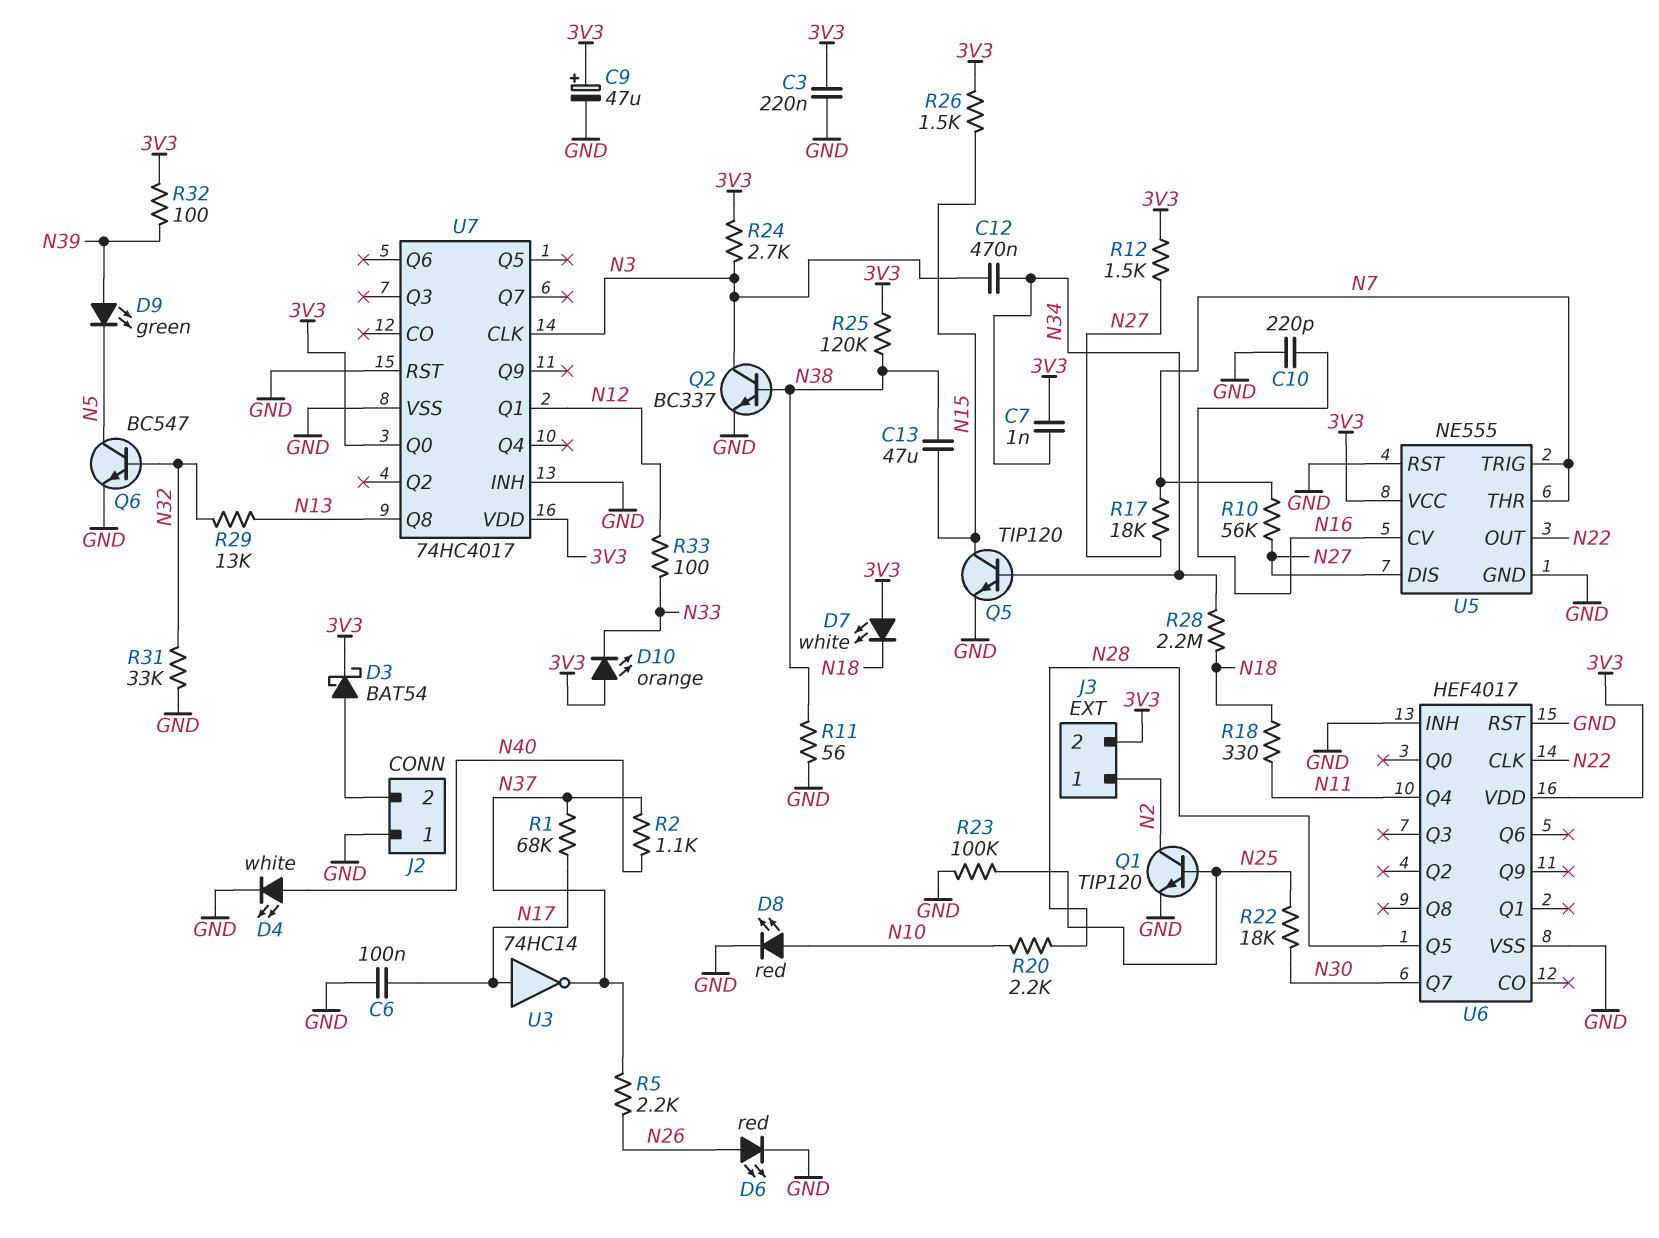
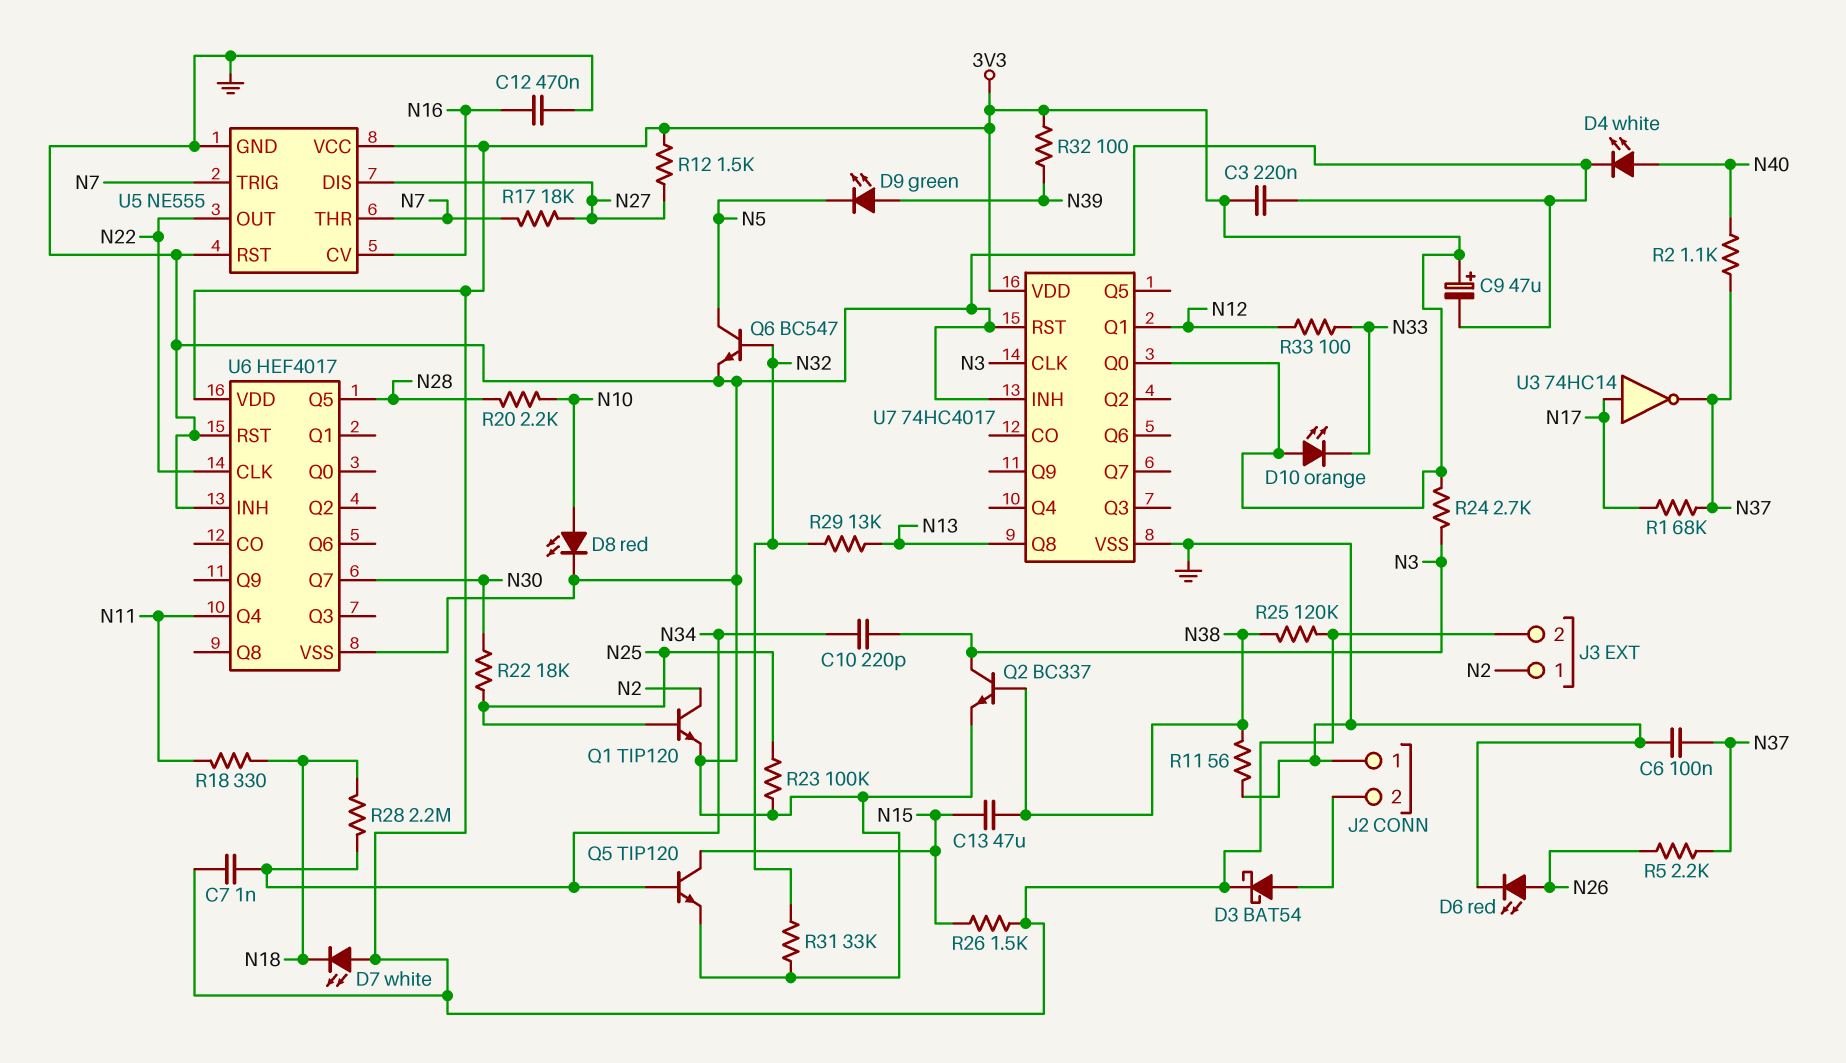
C6: 100nF (GND, N17) -> 100nF (GND, N37)
C10: 220pF (GND, N16) -> 220pF (N3, N34)
C12: 470nF (N3, N34) -> 470nF (GND, N16)
R10: 56k (N7, N27) -> none

